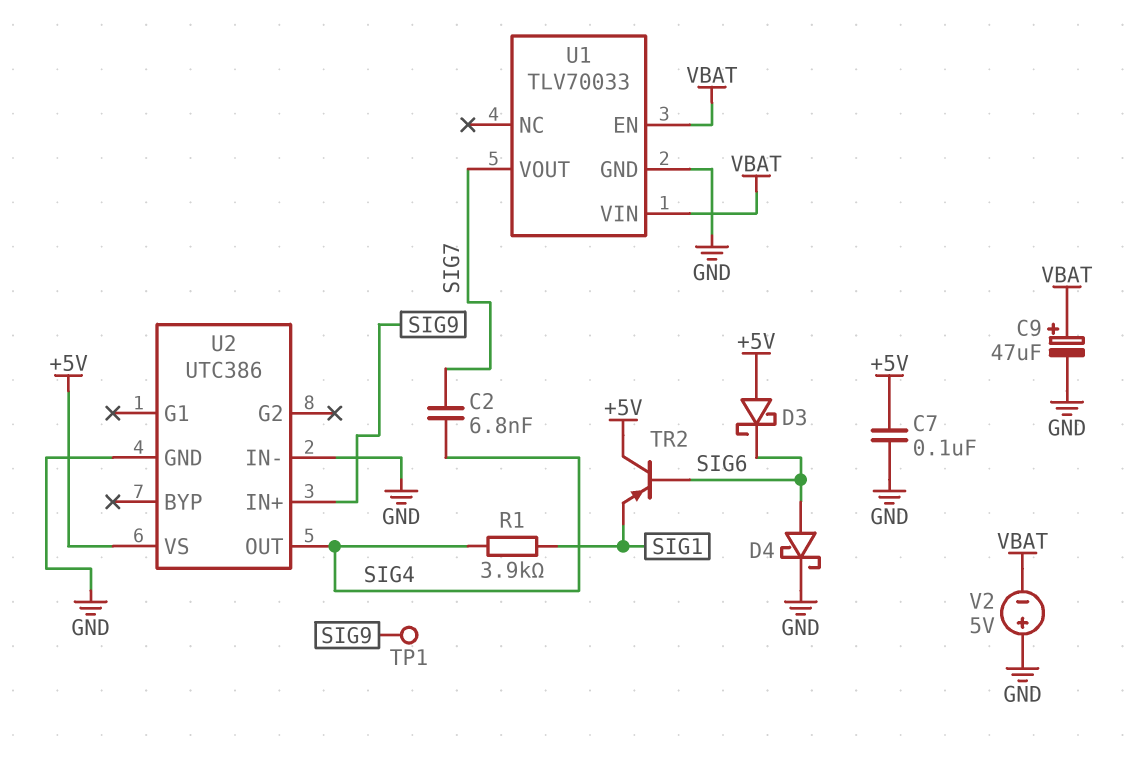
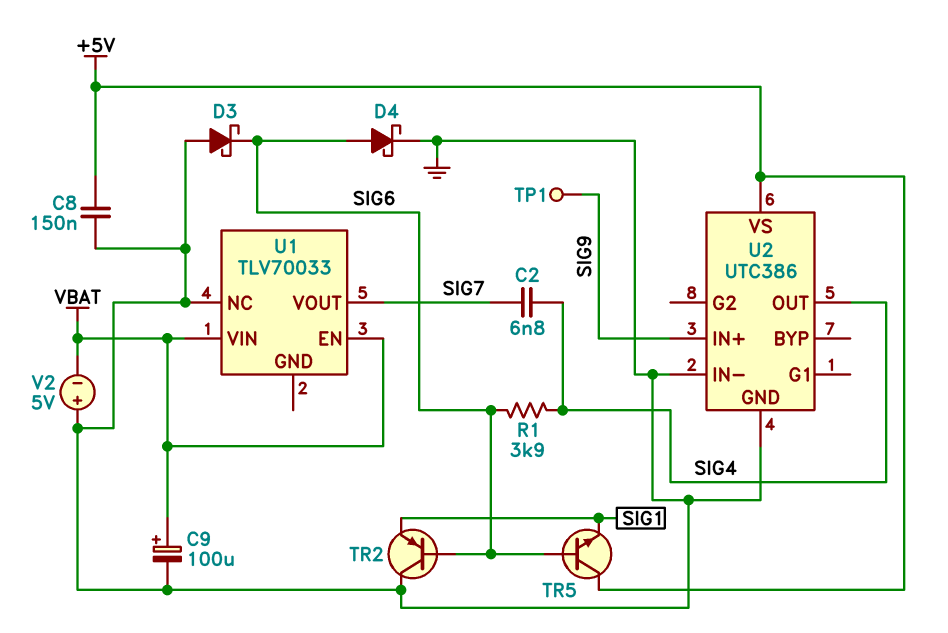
C7: 100nF (+5V, GND) -> none
C8: none -> 150nF (+5V, GND)
C9: 47uF (plus VBAT, minus GND) -> 100uF (plus VBAT, minus GND)
D3: schottky (A +5V, K SIG6) -> schottky (A GND, K SIG6)
R1: 3.9k (SIG1, SIG4) -> 3.9k (SIG4, SIG6)
TR2: PNP (B SIG6, C +5V, E SIG1) -> PNP (B SIG6, C GND, E SIG1)
TR5: none -> NPN (B SIG6, C +5V, E SIG1)
U1 pin GND: GND -> none
U1 pin NC: none -> GND

